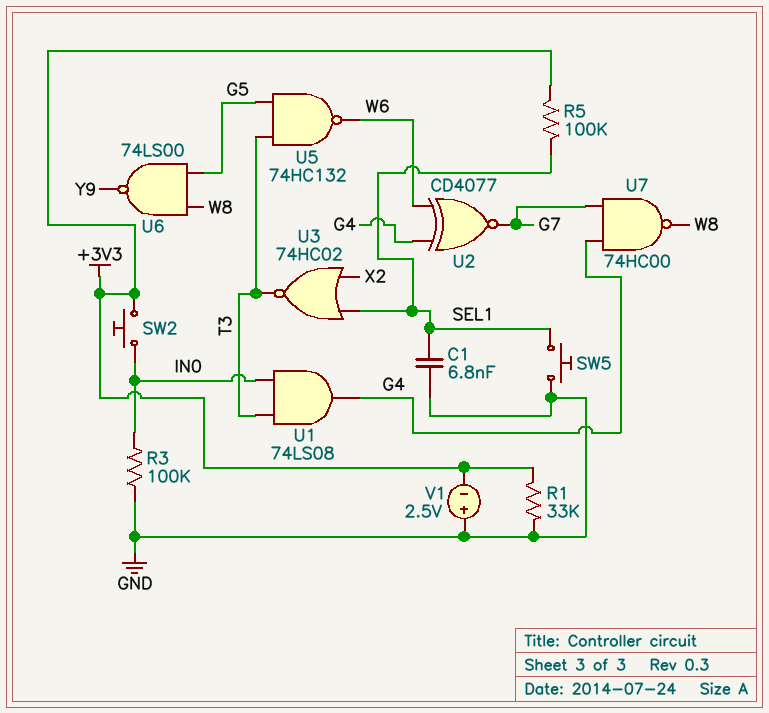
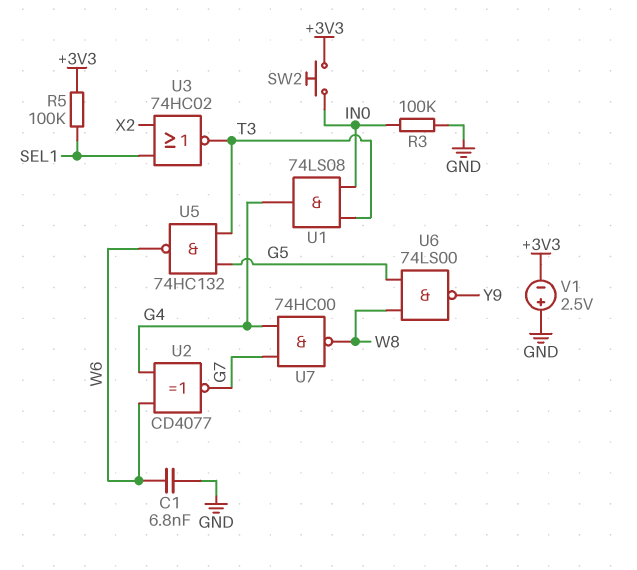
C1: 6.8nF (GND, SEL1) -> 6.8nF (GND, W6)
R1: 33k (+3V3, GND) -> none
SW5: button (GND, SEL1) -> none

